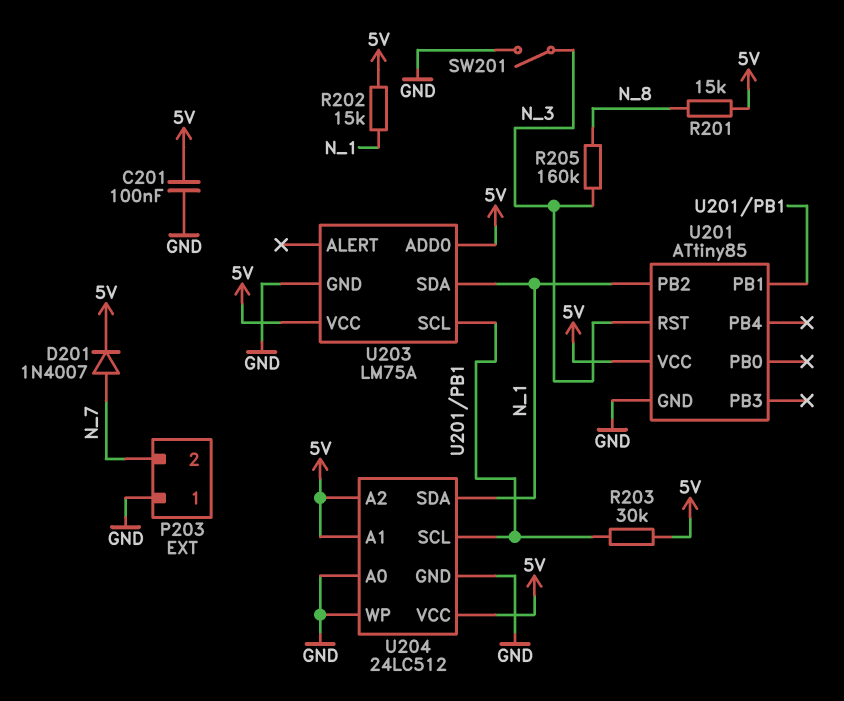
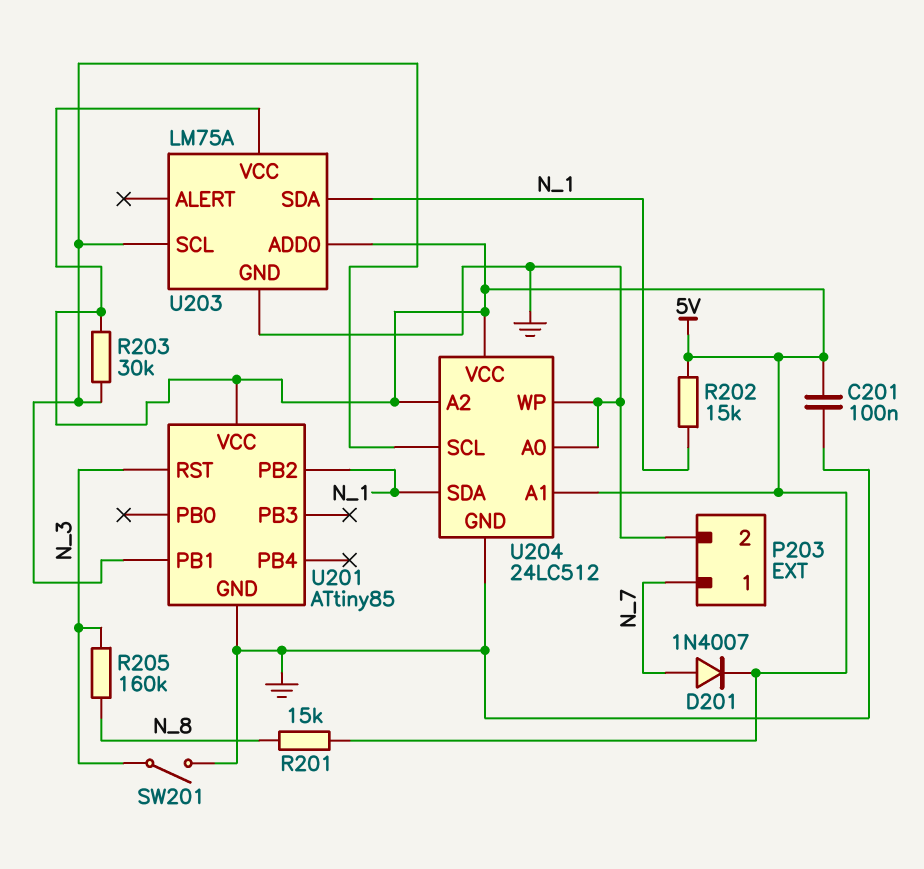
P203 pin 1: GND -> N_7
P203 pin 2: N_7 -> GND

